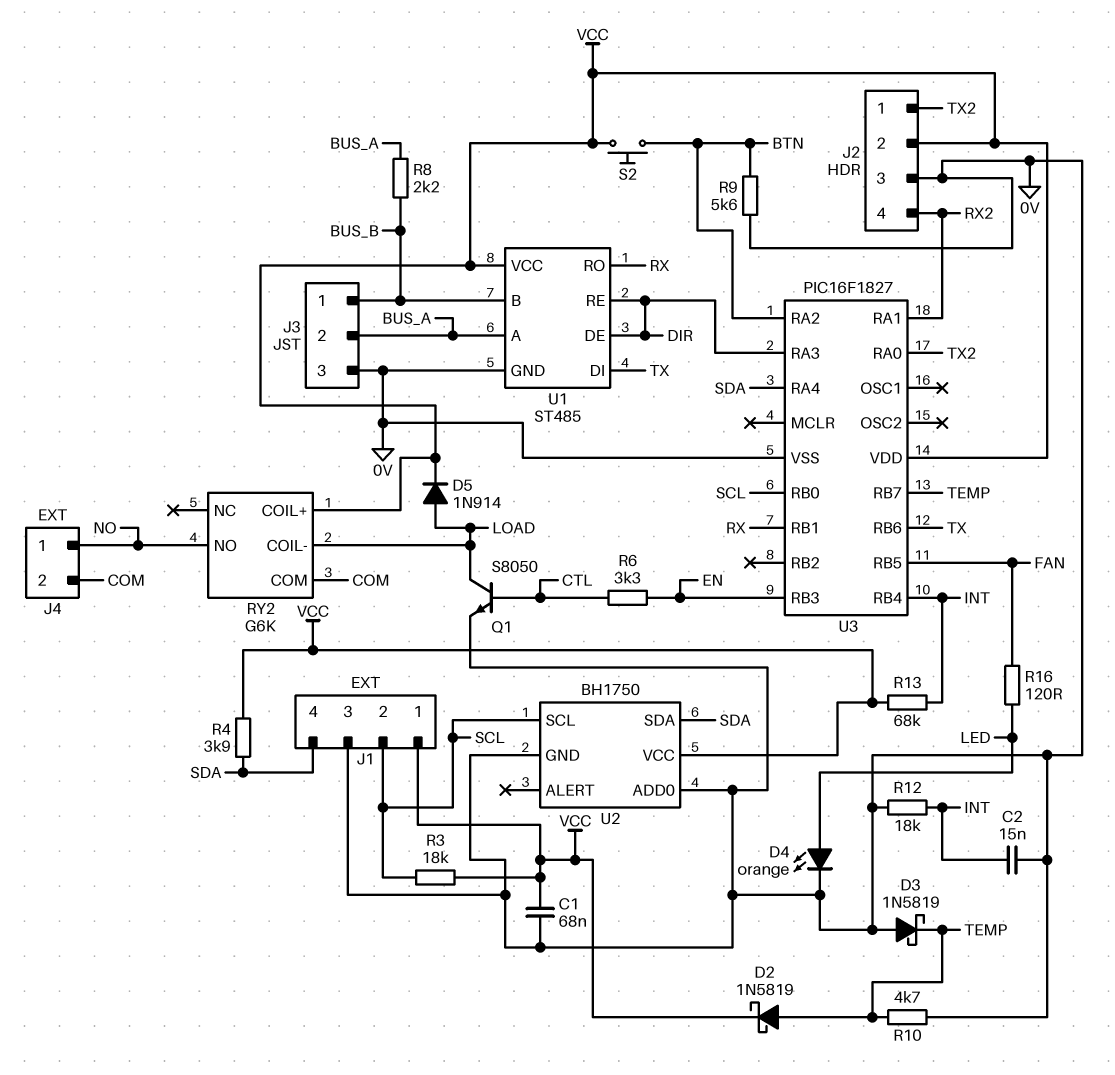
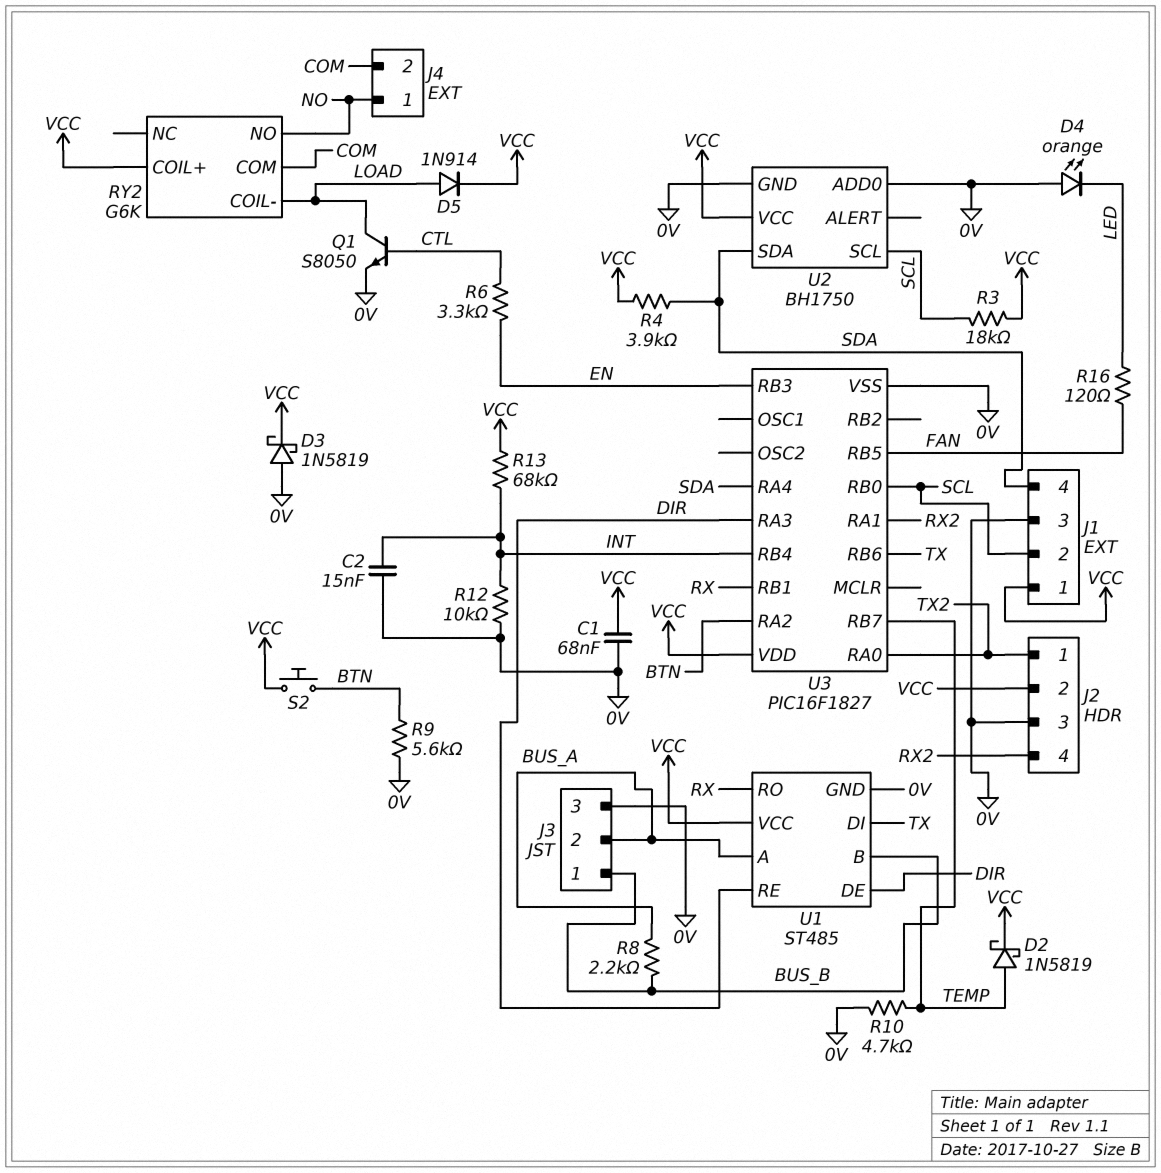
D3: schottky 1N5819 (A 0V, K TEMP) -> schottky 1N5819 (A 0V, K VCC)
D4: LED orange (A LED, K 0V) -> LED orange (A 0V, K LED)
R12: 18k (0V, INT) -> 10k (0V, INT)

